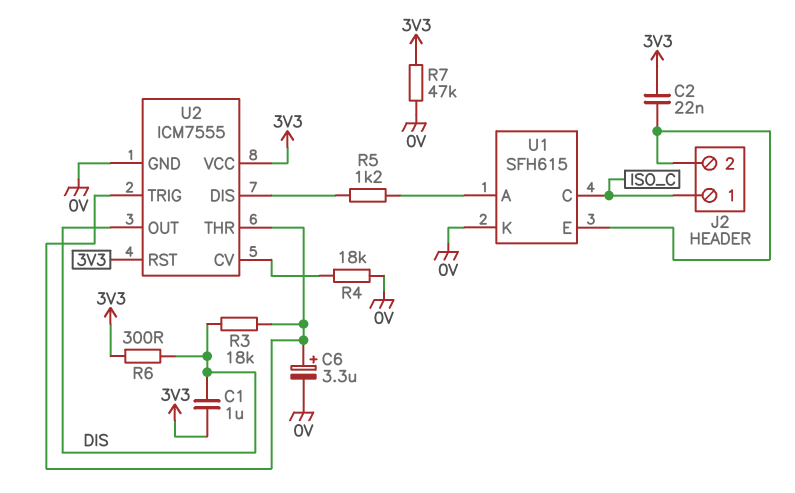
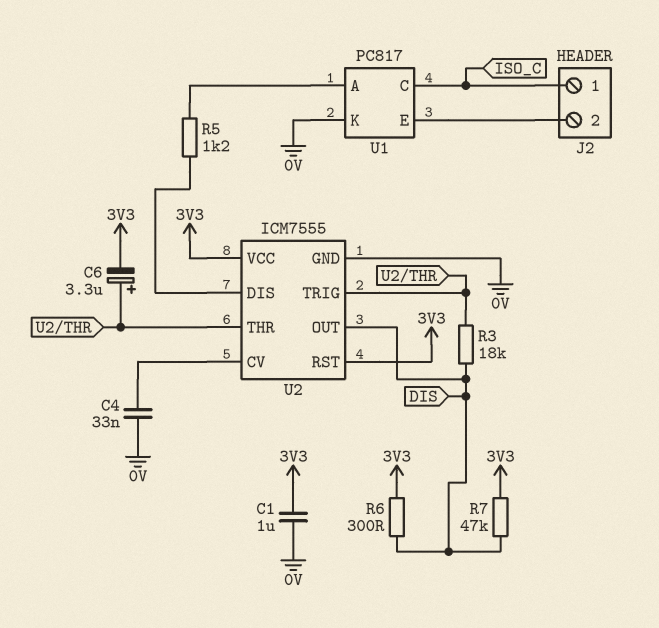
C1: 1uF (3V3, DIS) -> 1uF (0V, 3V3)
C2: 22nF (3V3, J2/2) -> none
C4: none -> 33nF (0V, U2/CV)
C6: 3.3uF (plus U2/THR, minus 0V) -> 3.3uF (plus U2/THR, minus 3V3)
R4: 18k (0V, U2/CV) -> none
R7: 47k (0V, 3V3) -> 47k (3V3, DIS)
U1: SFH615 -> PC817

